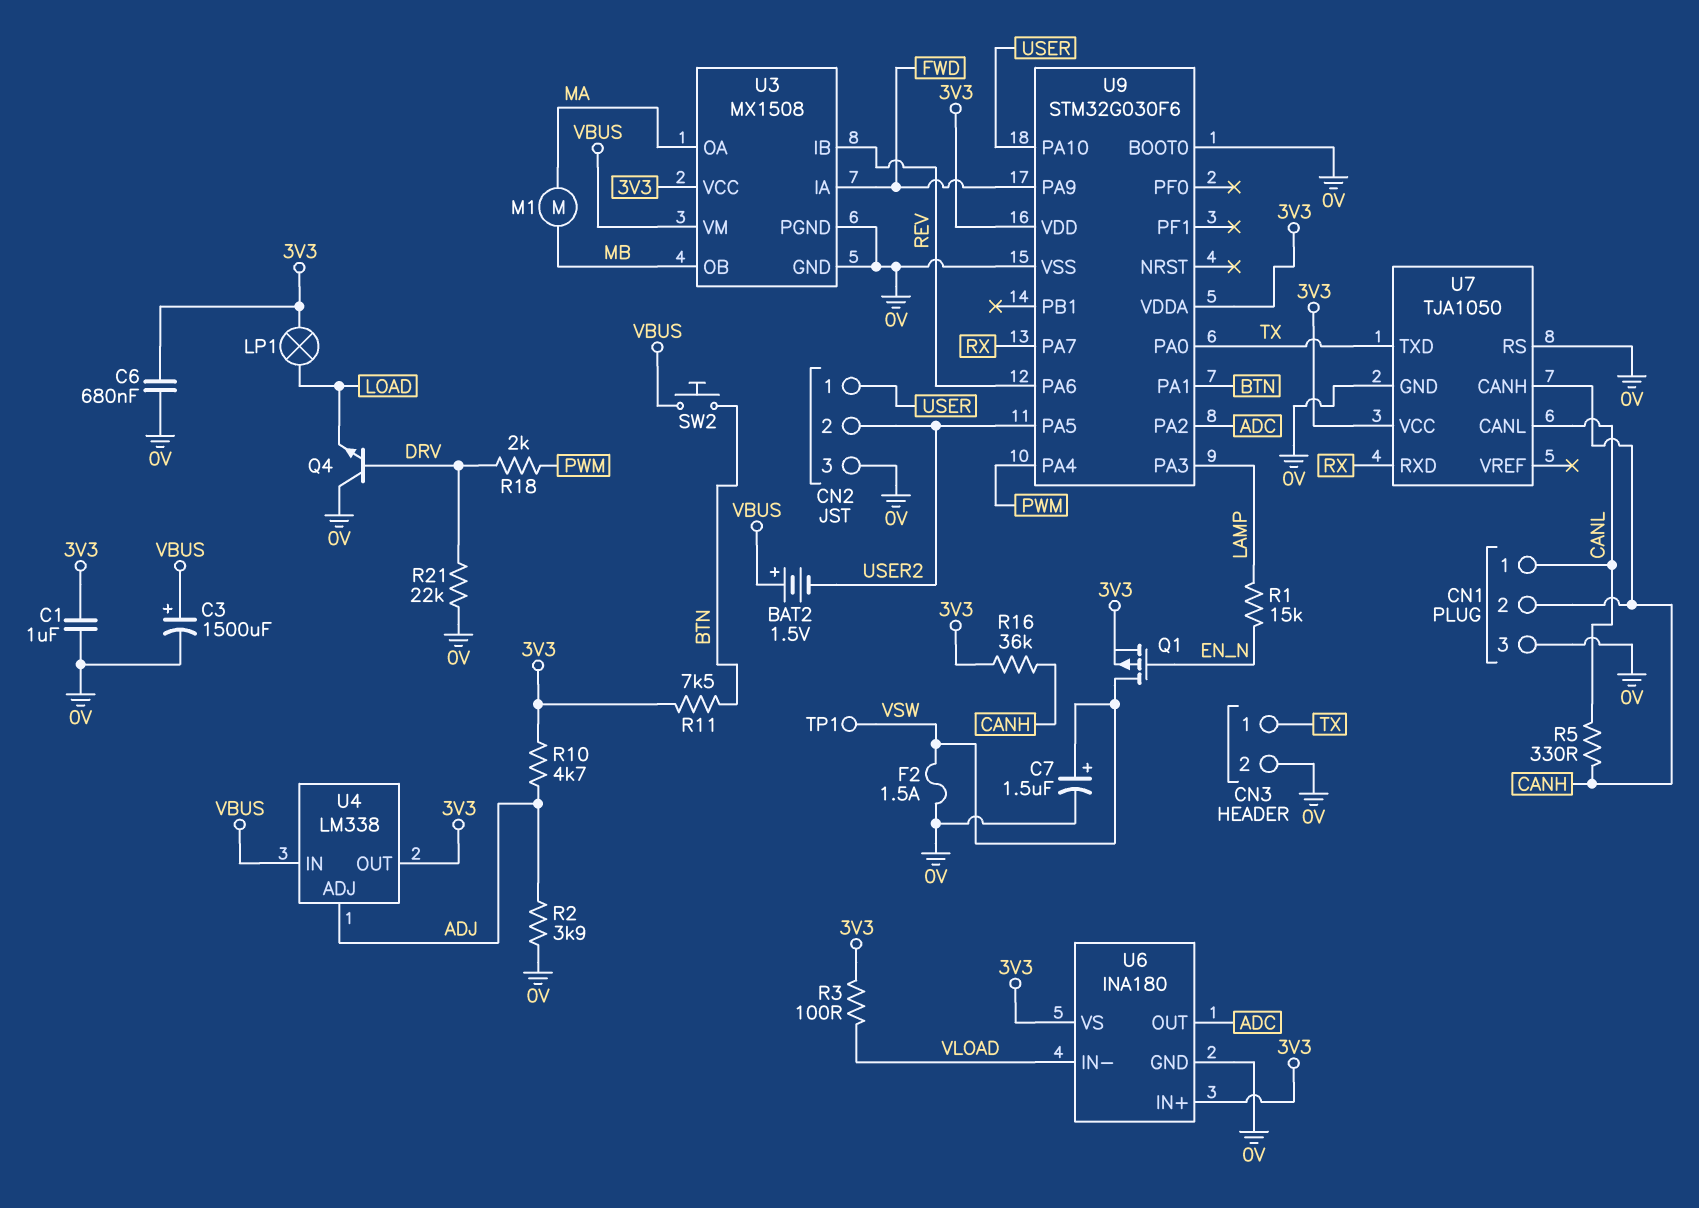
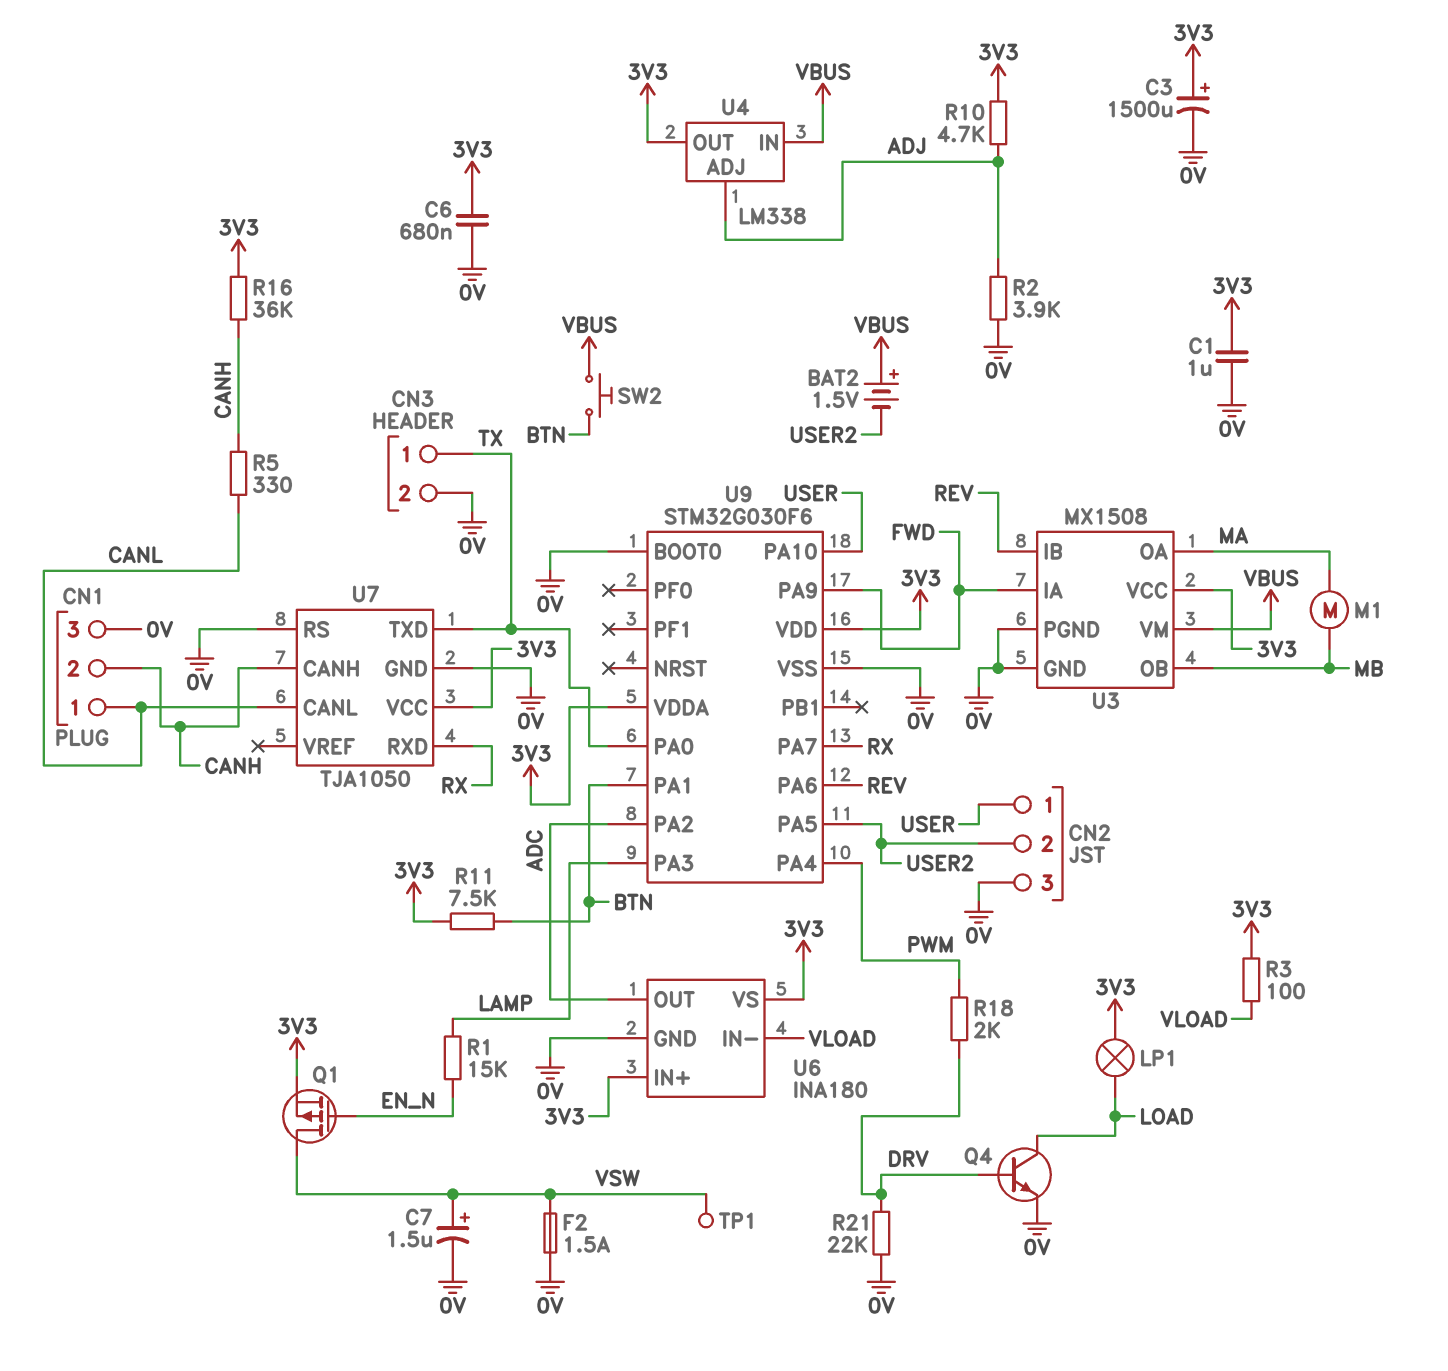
C3: 1500uF (plus VBUS, minus 0V) -> 1500uF (plus 3V3, minus 0V)
Q4: NPN (B DRV, C 0V, E LOAD) -> NPN (B DRV, C LOAD, E 0V)

